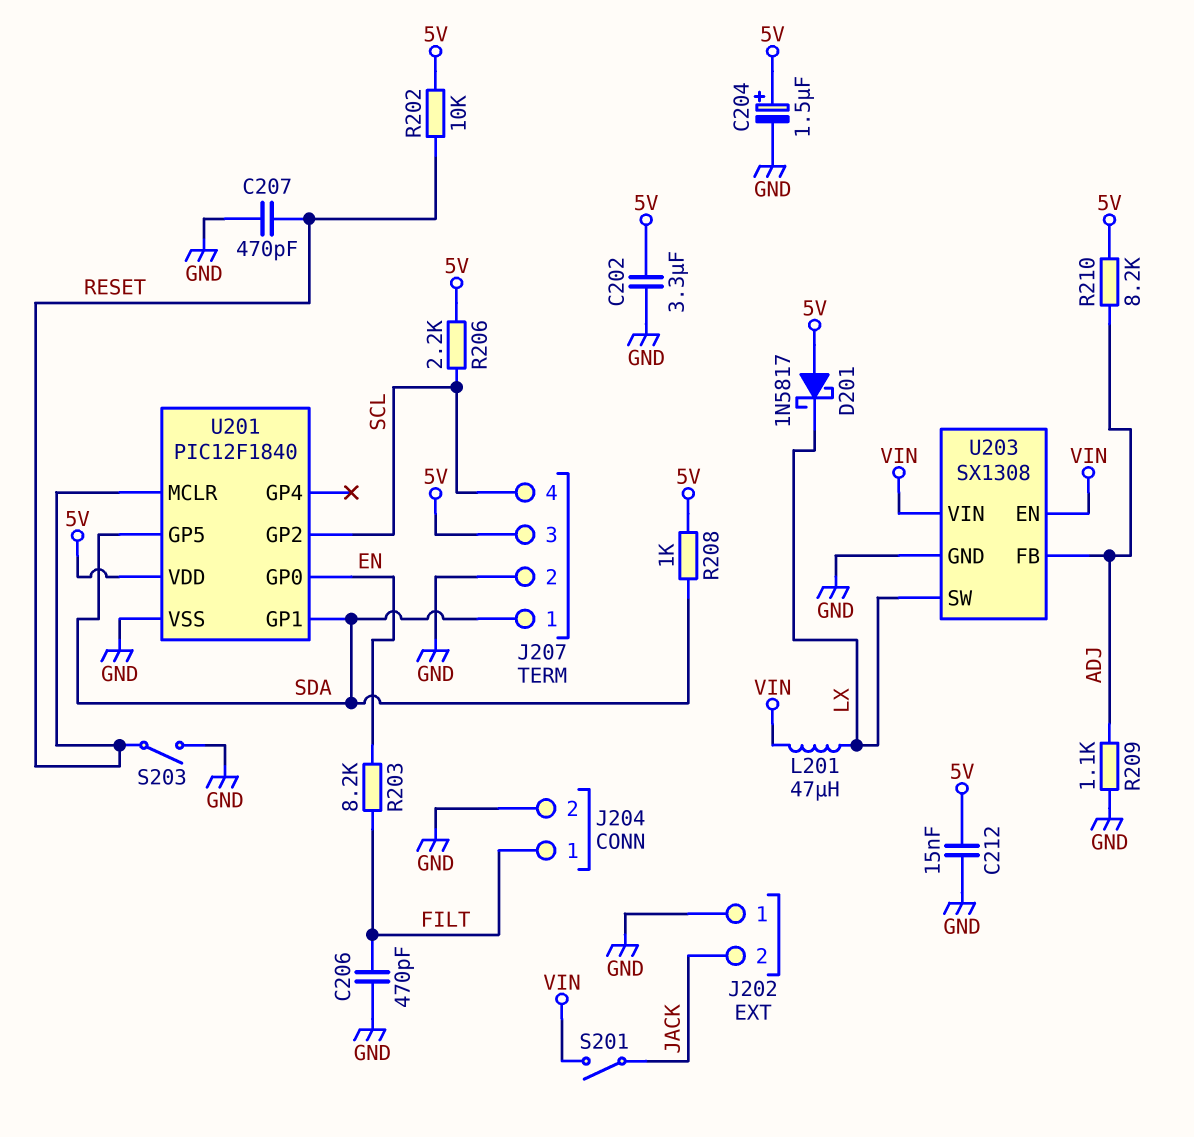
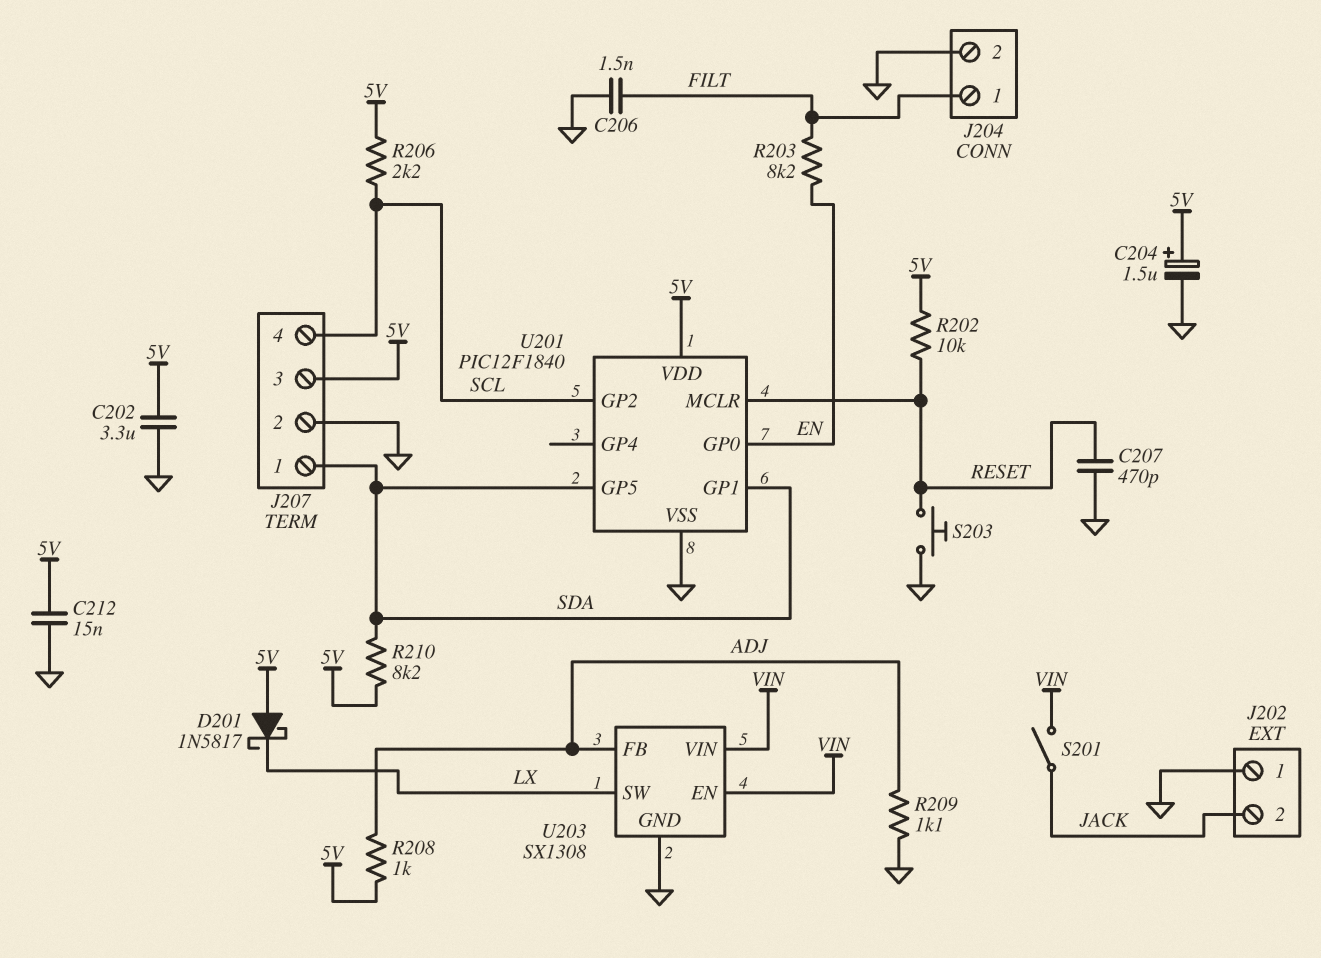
C206: 470pF (FILT, GND) -> 1.5nF (FILT, GND)
L201: 47uH (LX, VIN) -> none
R208: 1k (5V, SDA) -> 1k (5V, ADJ)
R210: 8.2k (5V, ADJ) -> 8.2k (5V, SDA)
S203: switch (GND, RESET) -> button (GND, RESET)

